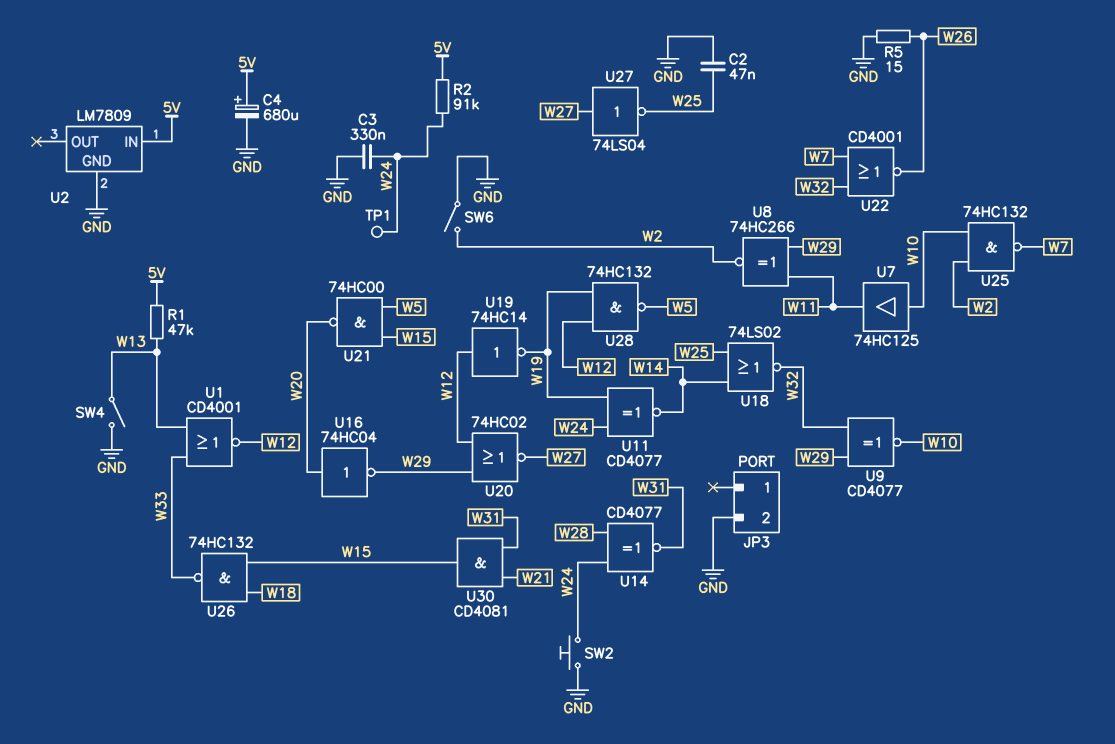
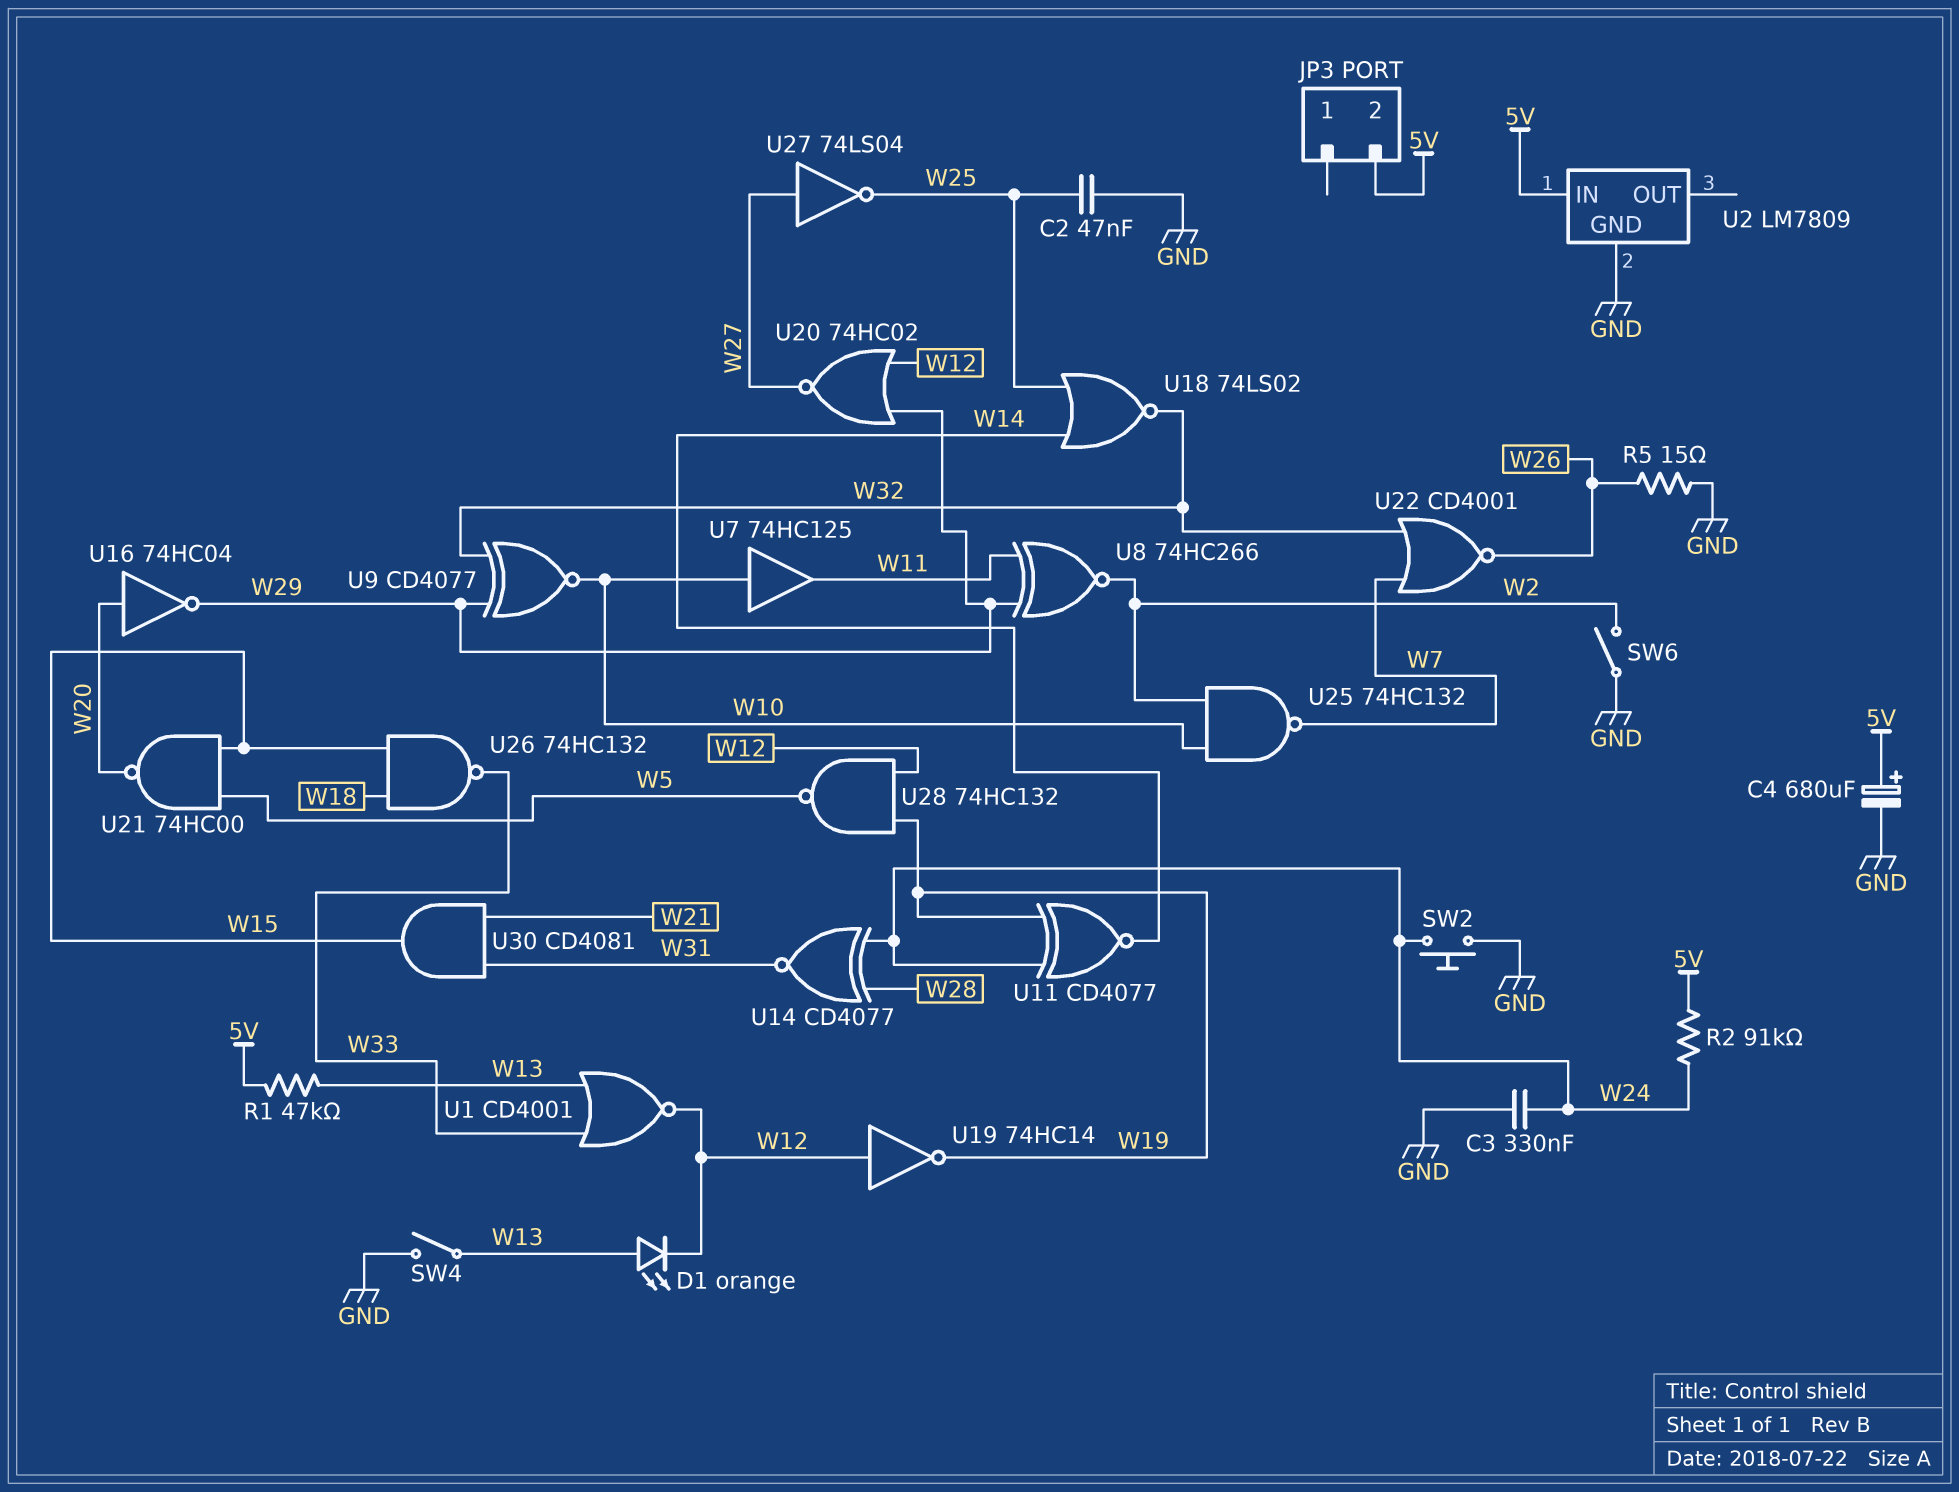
D1: none -> LED orange (A W13, K W12)
JP3 pin 2: GND -> 5V
TP1: test point (W24) -> none

